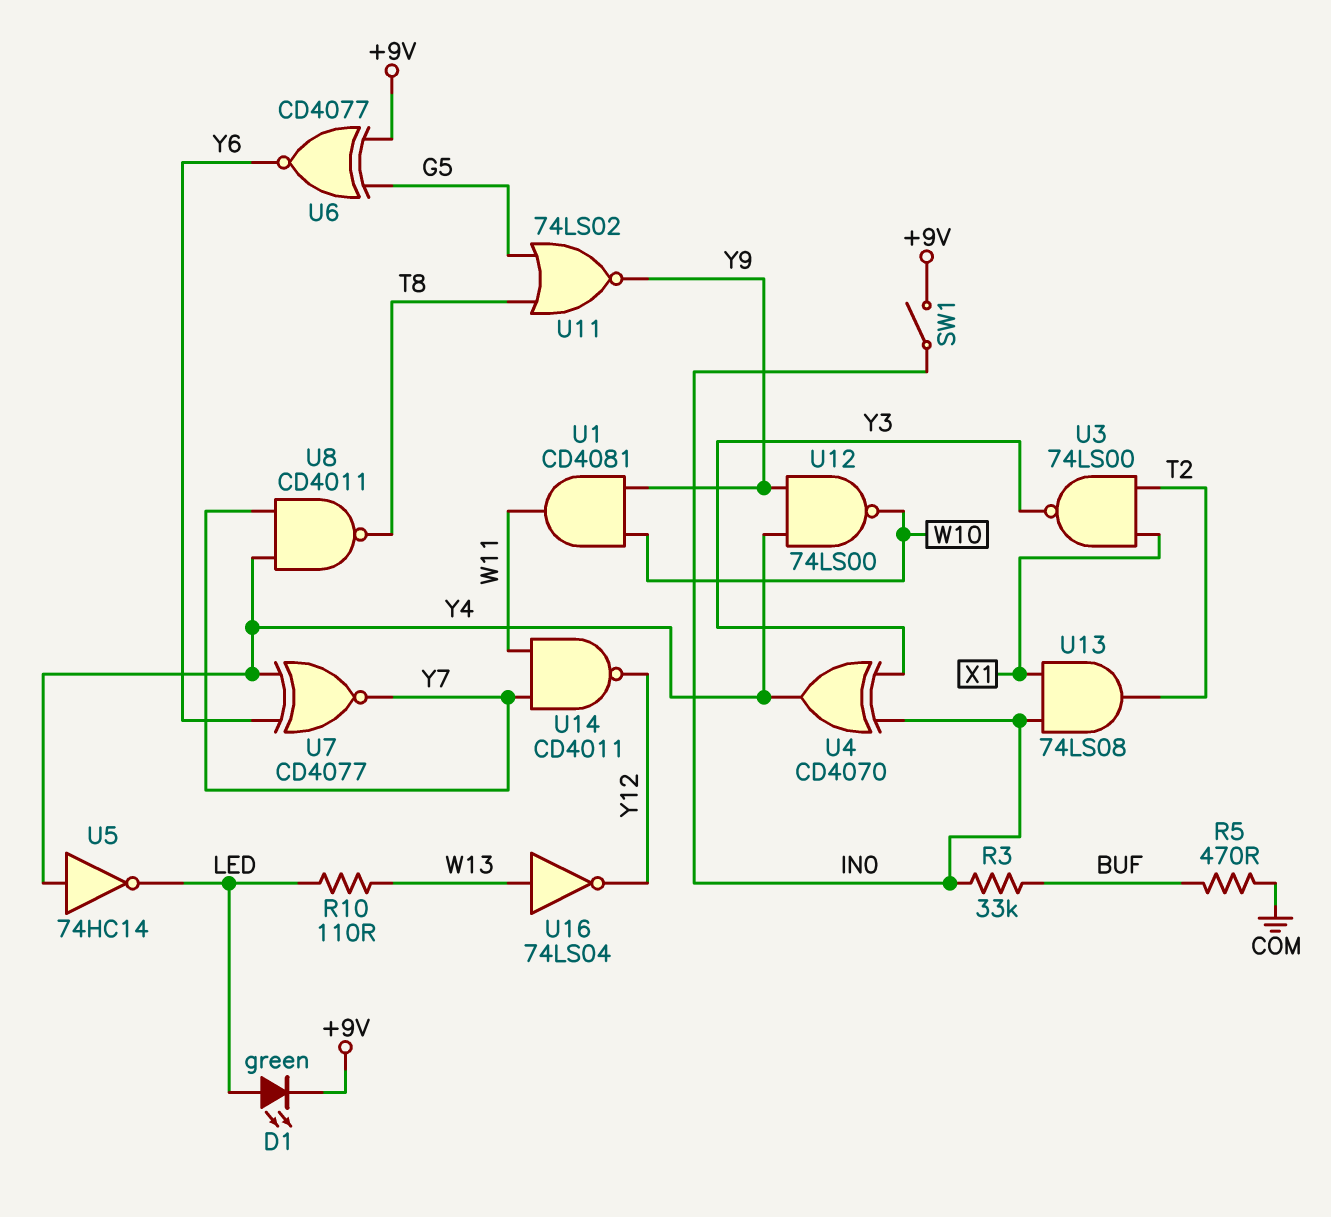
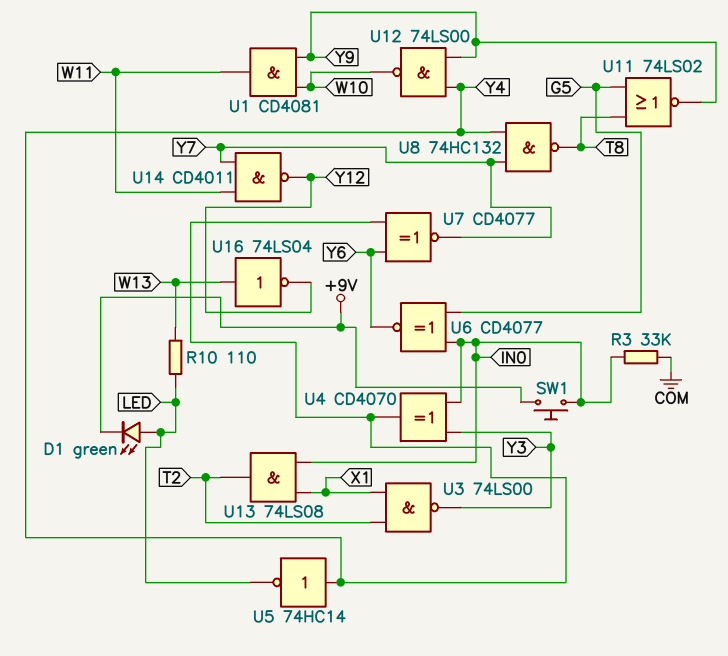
R3: 33k (BUF, IN0) -> 33k (COM, IN0)
R5: 470 (BUF, COM) -> none
SW1: switch (+9V, IN0) -> button (+9V, IN0)
U6: XNOR CD4077 (in +9V, in G5, out Y6) -> XNOR CD4077 (in G5, in IN0, out Y6)
U8: NAND CD4011 (in Y4, in Y7, out T8) -> NAND 74HC132 (in Y4, in Y7, out T8)

